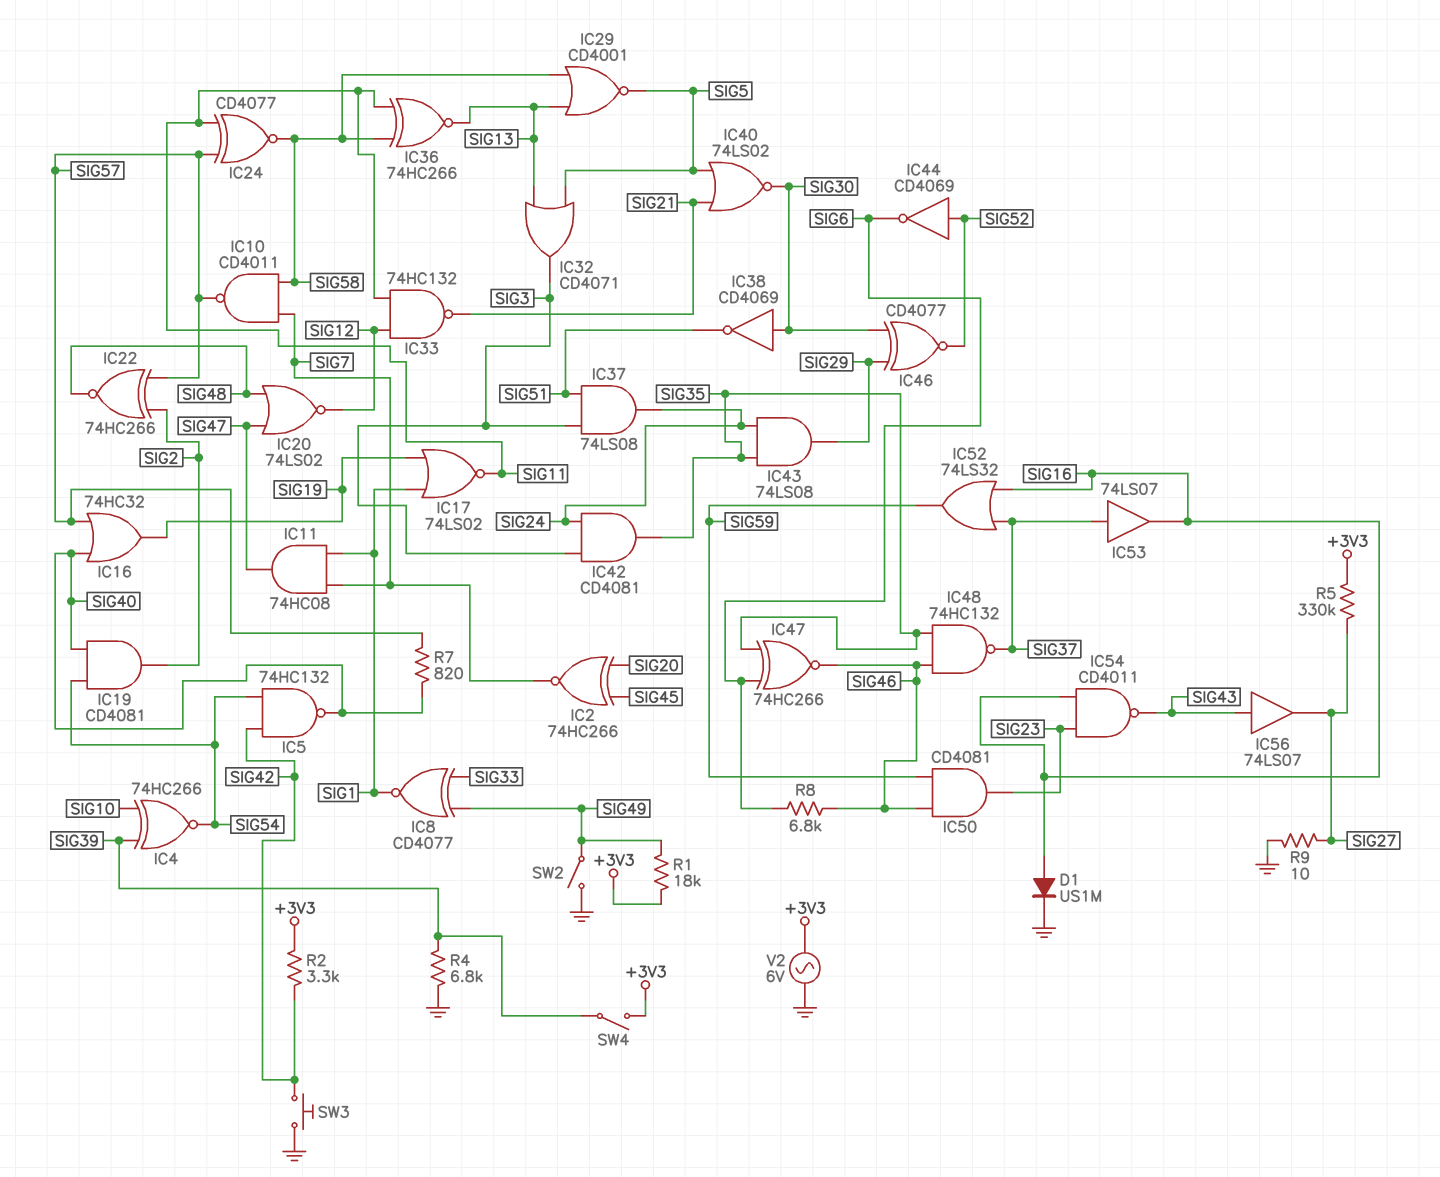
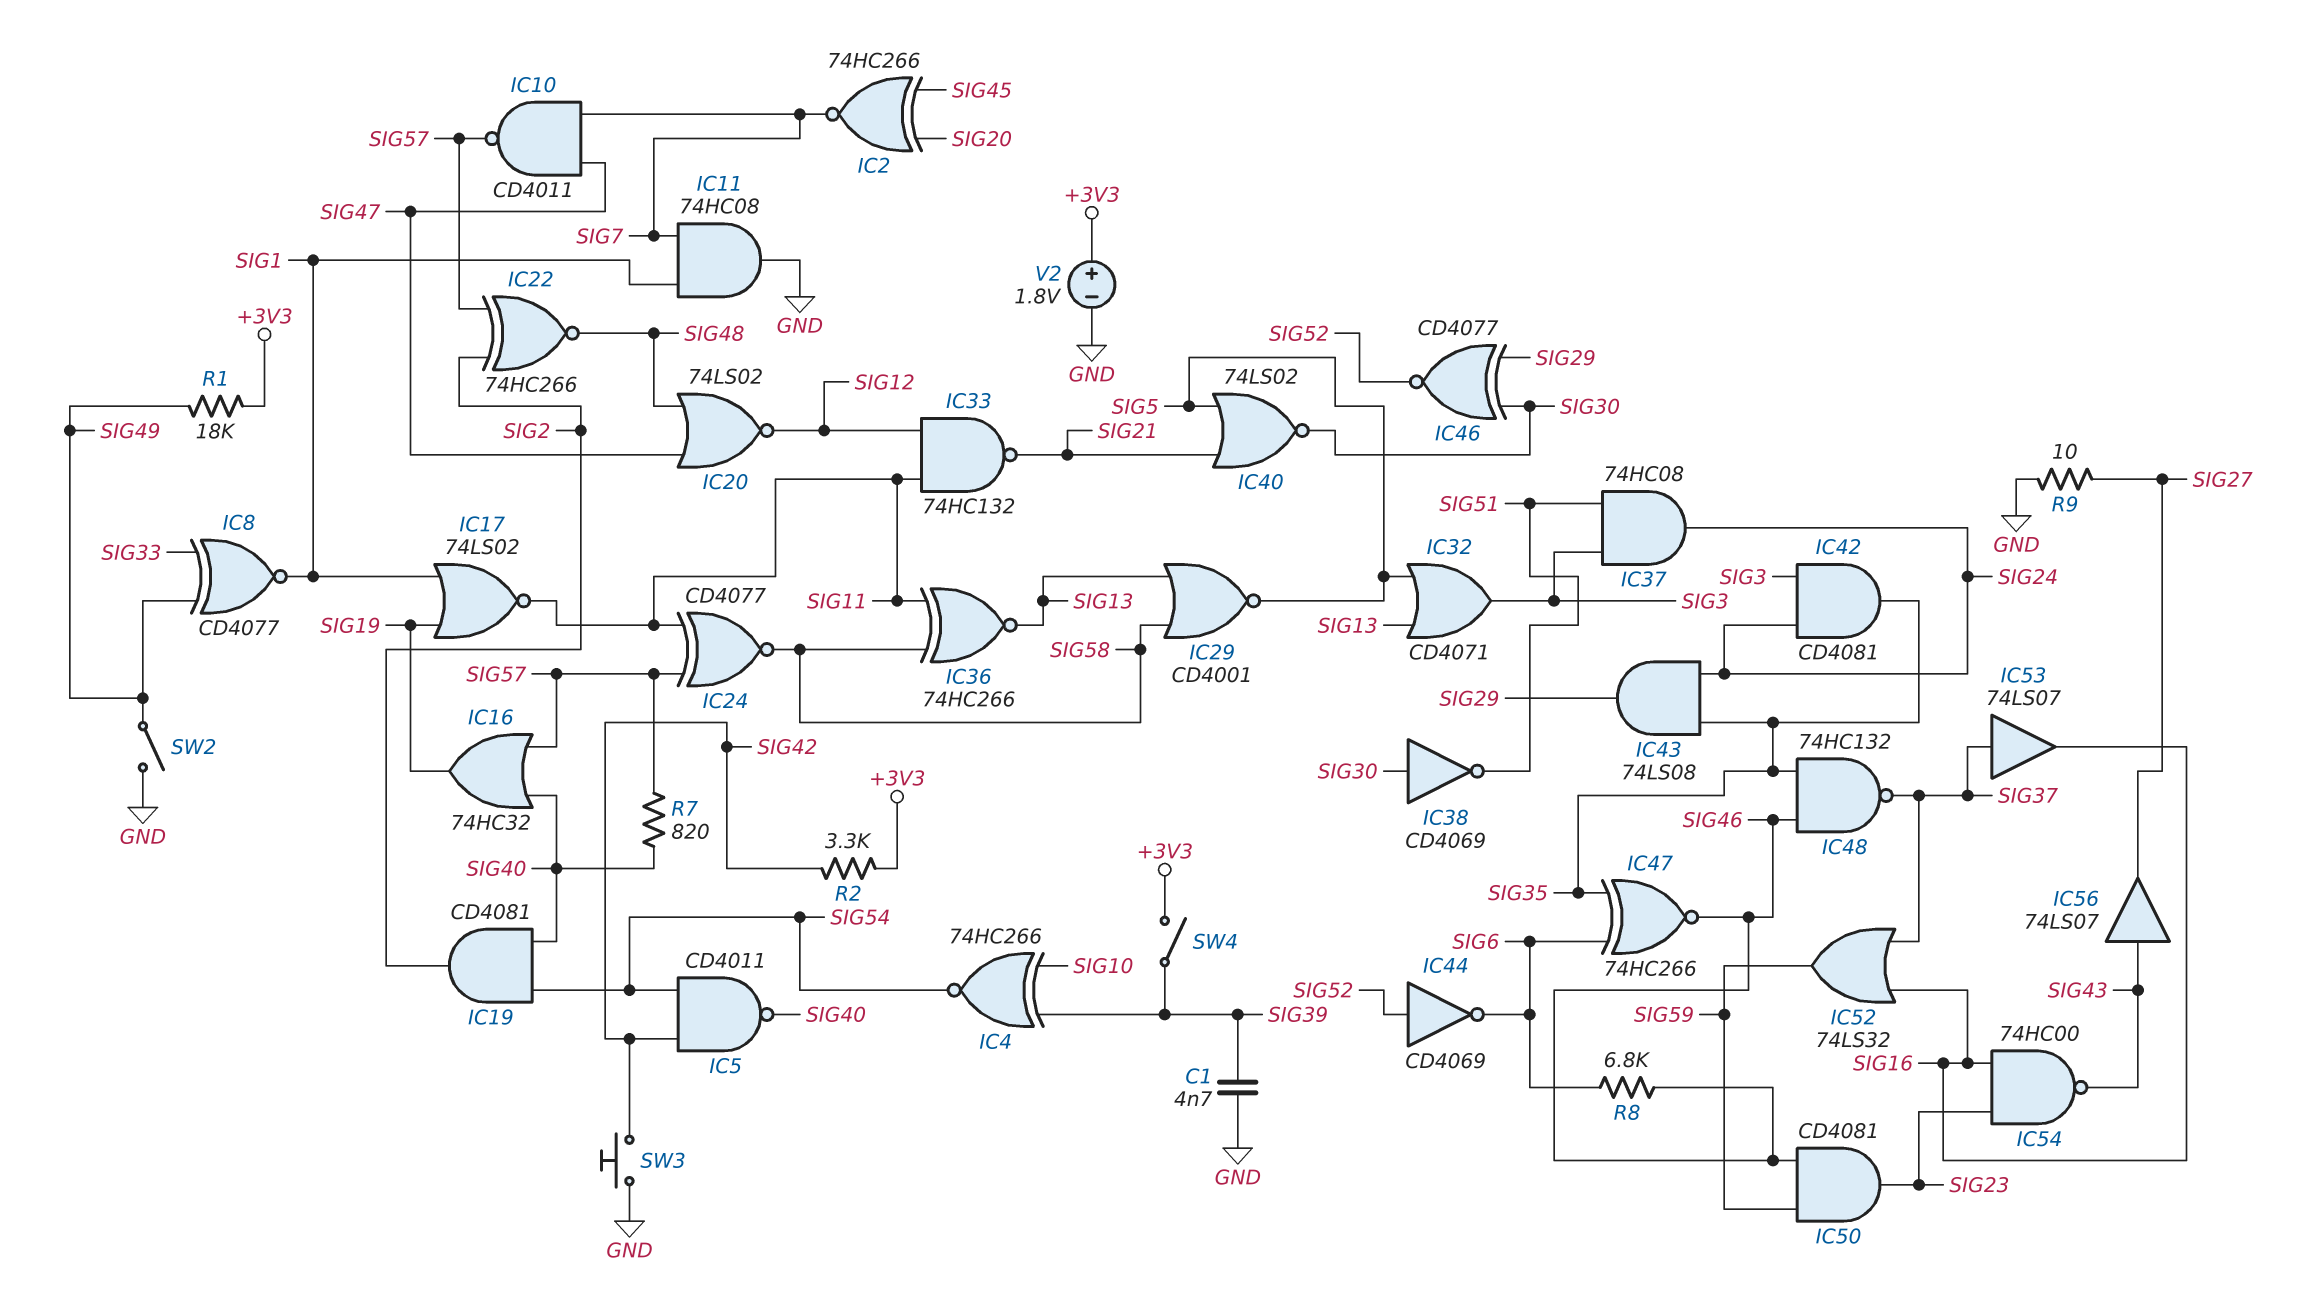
C1: none -> 4.7nF (GND, SIG39)
D1: diode US1M (A SIG16, K GND) -> none
IC5: NAND 74HC132 (in SIG42, in SIG54, out SIG40) -> NAND CD4011 (in SIG42, in SIG54, out SIG40)
IC10: NAND CD4011 (in SIG7, in SIG58, out SIG57) -> NAND CD4011 (in SIG7, in SIG47, out SIG57)
IC11: AND 74HC08 (in SIG1, in SIG7, out SIG47) -> AND 74HC08 (in SIG1, in SIG7, out GND)
IC37: AND 74LS08 (in SIG3, in SIG51, out SIG24) -> AND 74HC08 (in SIG3, in SIG51, out SIG24)
IC54: NAND CD4011 (in SIG16, in SIG23, out SIG43) -> NAND 74HC00 (in SIG16, in SIG23, out SIG43)
R4: 6.8k (GND, SIG39) -> none
R5: 330k (+3V3, SIG27) -> none
V2: AC 6V (+3V3, GND) -> 1.8V (plus +3V3, minus GND)

